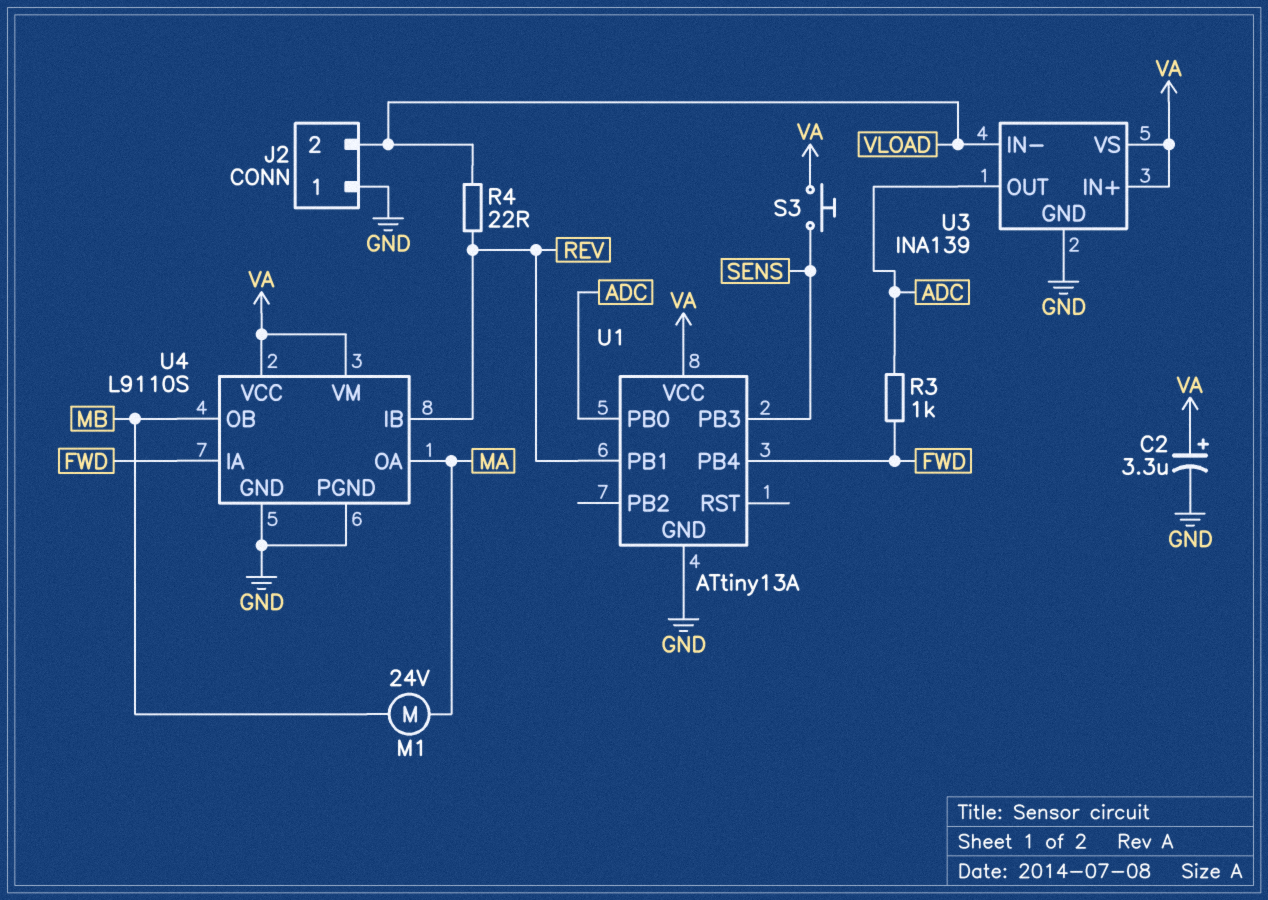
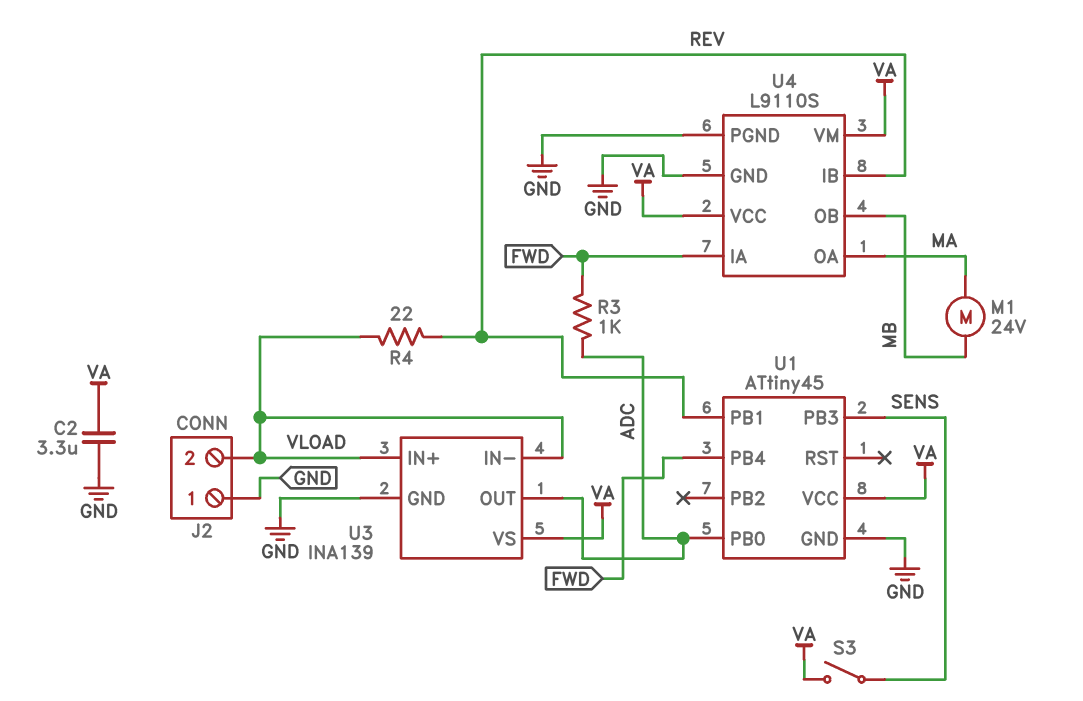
C2: 3.3uF (plus VA, minus GND) -> 3.3uF (GND, VA)
S3: button (SENS, VA) -> switch (SENS, VA)
U1: ATtiny13A -> ATtiny45
U3 pin IN+: VA -> VLOAD

